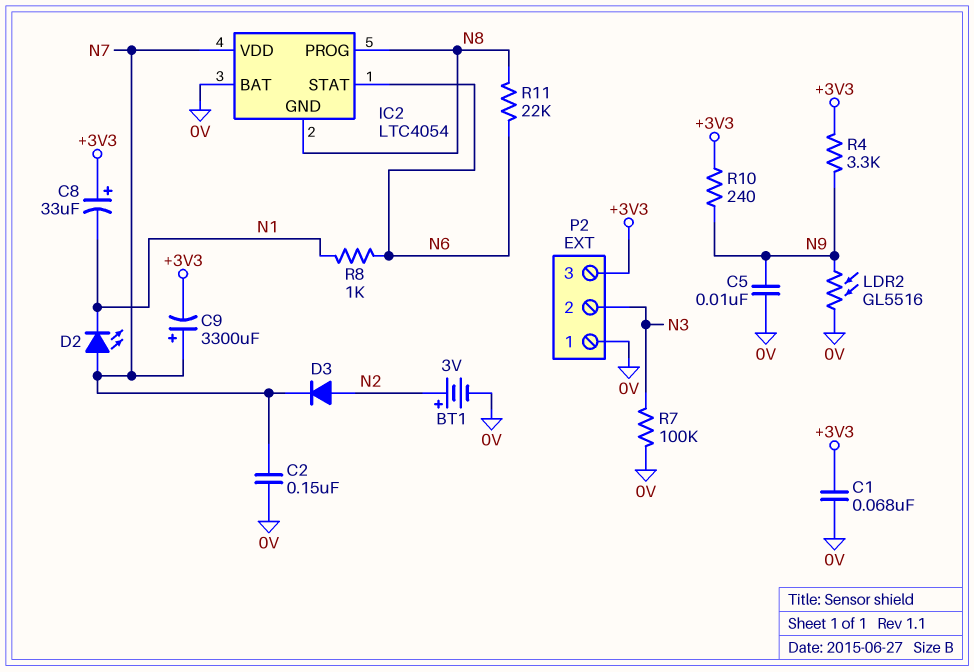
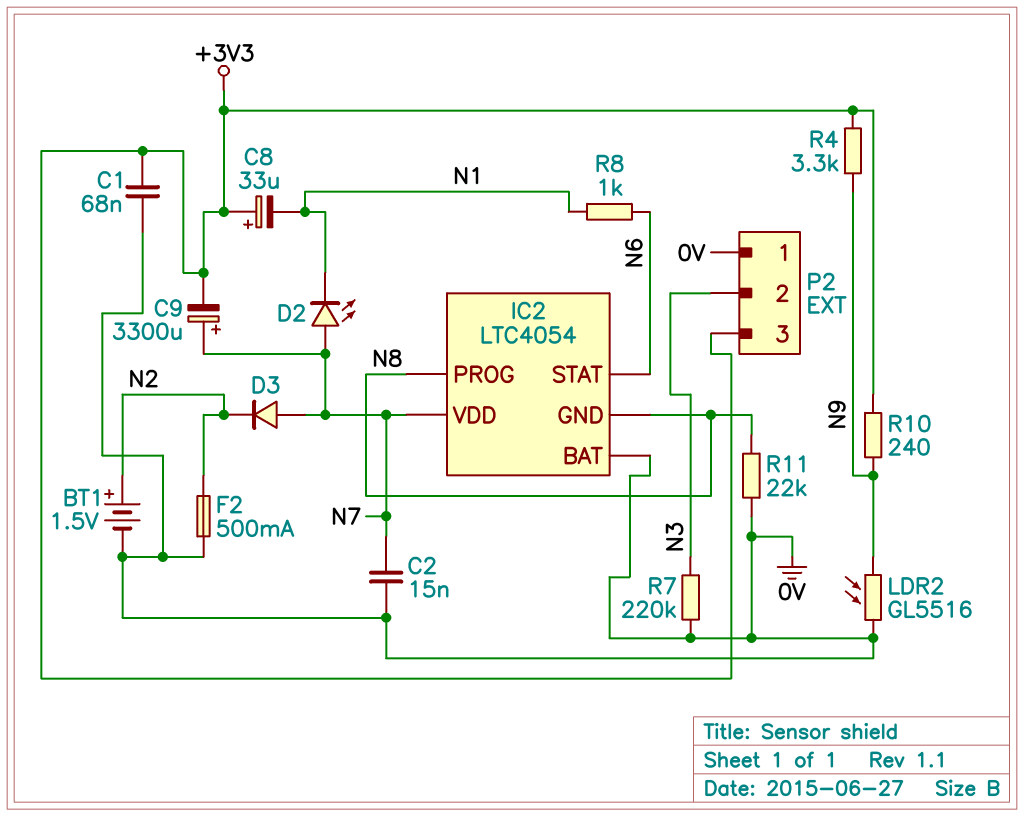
BT1: 3V (plus N2, minus 0V) -> 1.5V (plus N2, minus 0V)
C2: 150nF (0V, N7) -> 15nF (0V, N7)
C5: 10nF (0V, N9) -> none
D3: diode (A N2, K N7) -> diode (A N7, K N2)
F2: none -> 500mA (0V, N2)
R7: 100k (0V, N3) -> 220k (0V, N3)
R11: 22k (N6, N8) -> 22k (0V, N8)

